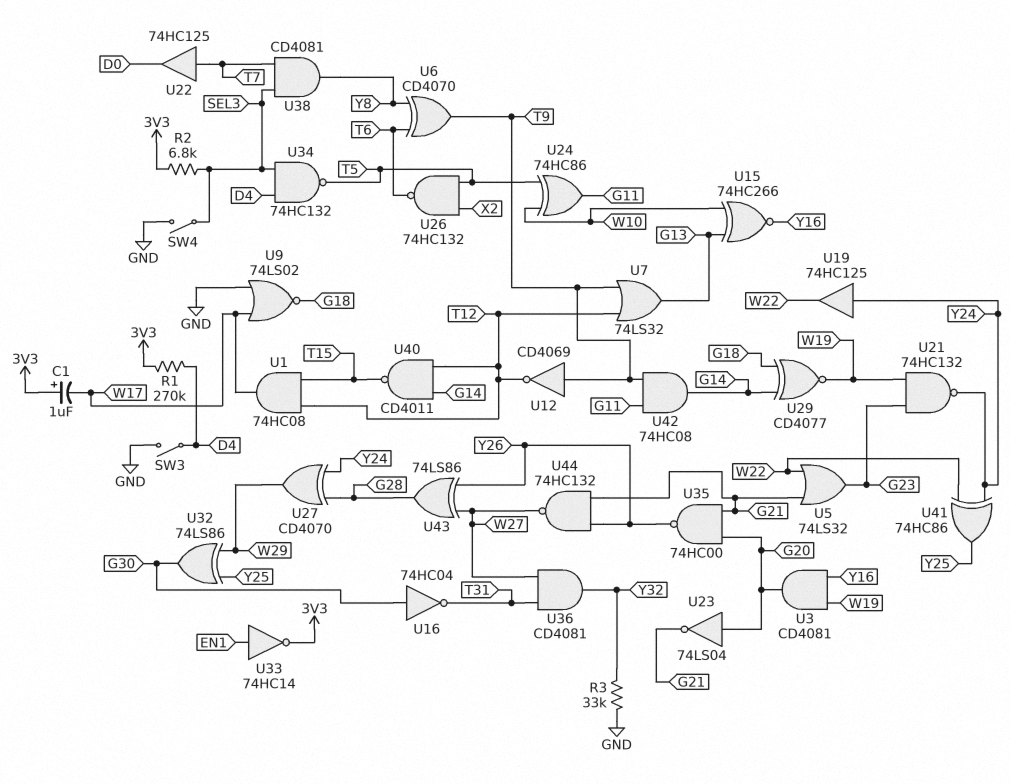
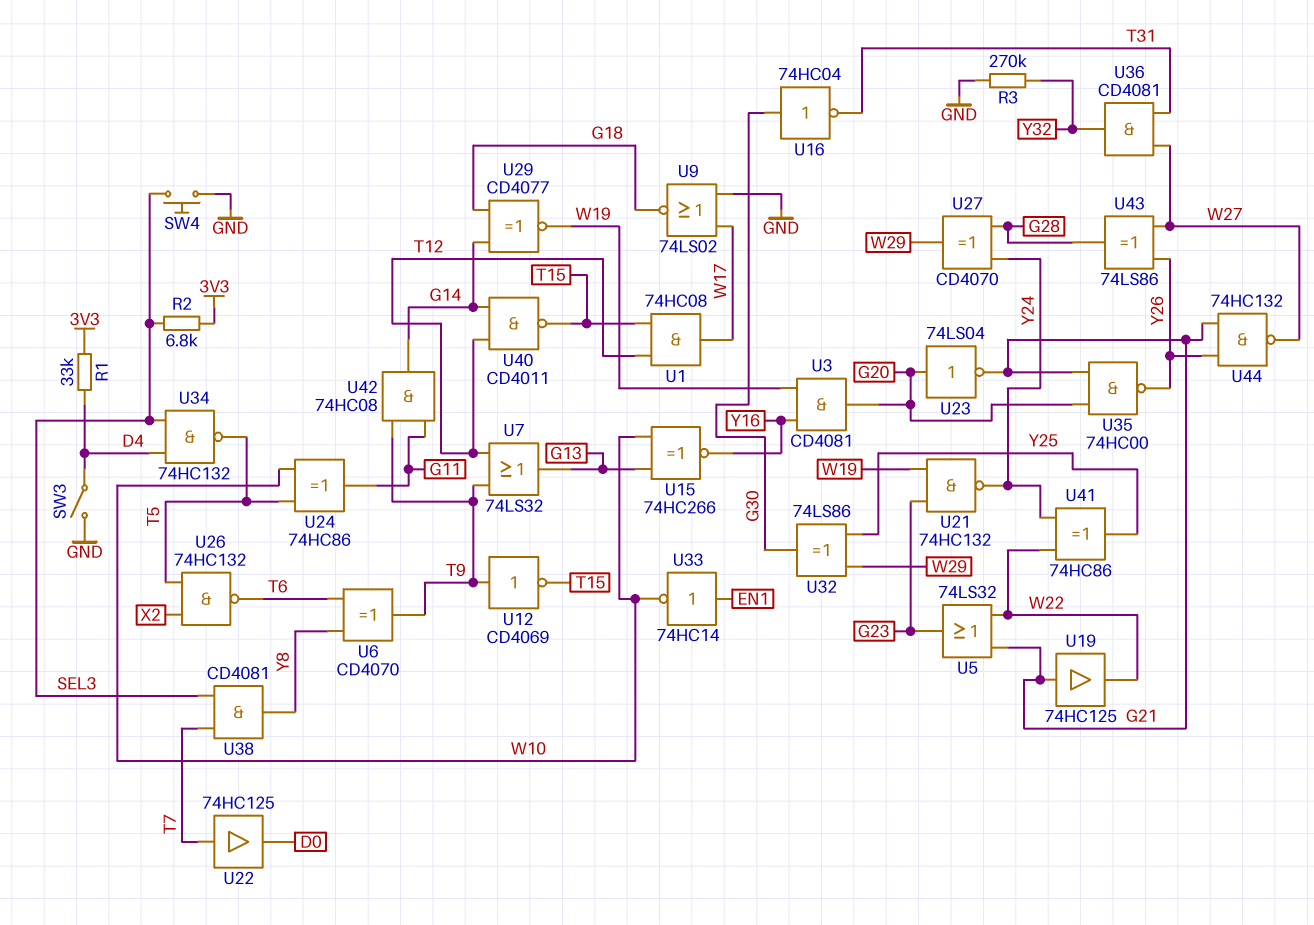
C1: 1uF (plus 3V3, minus W17) -> none
R1: 270k (3V3, D4) -> 33k (3V3, D4)
R3: 33k (GND, Y32) -> 270k (GND, Y32)
SW4: switch (GND, SEL3) -> button (GND, SEL3)
U12: NOT CD4069 (in T9, out T12) -> NOT CD4069 (in T9, out T15)
U19: buffer 74HC125 (in Y24, out W22) -> buffer 74HC125 (in G21, out W22)
U33: NOT 74HC14 (in EN1, out 3V3) -> NOT 74HC14 (in EN1, out W10)

